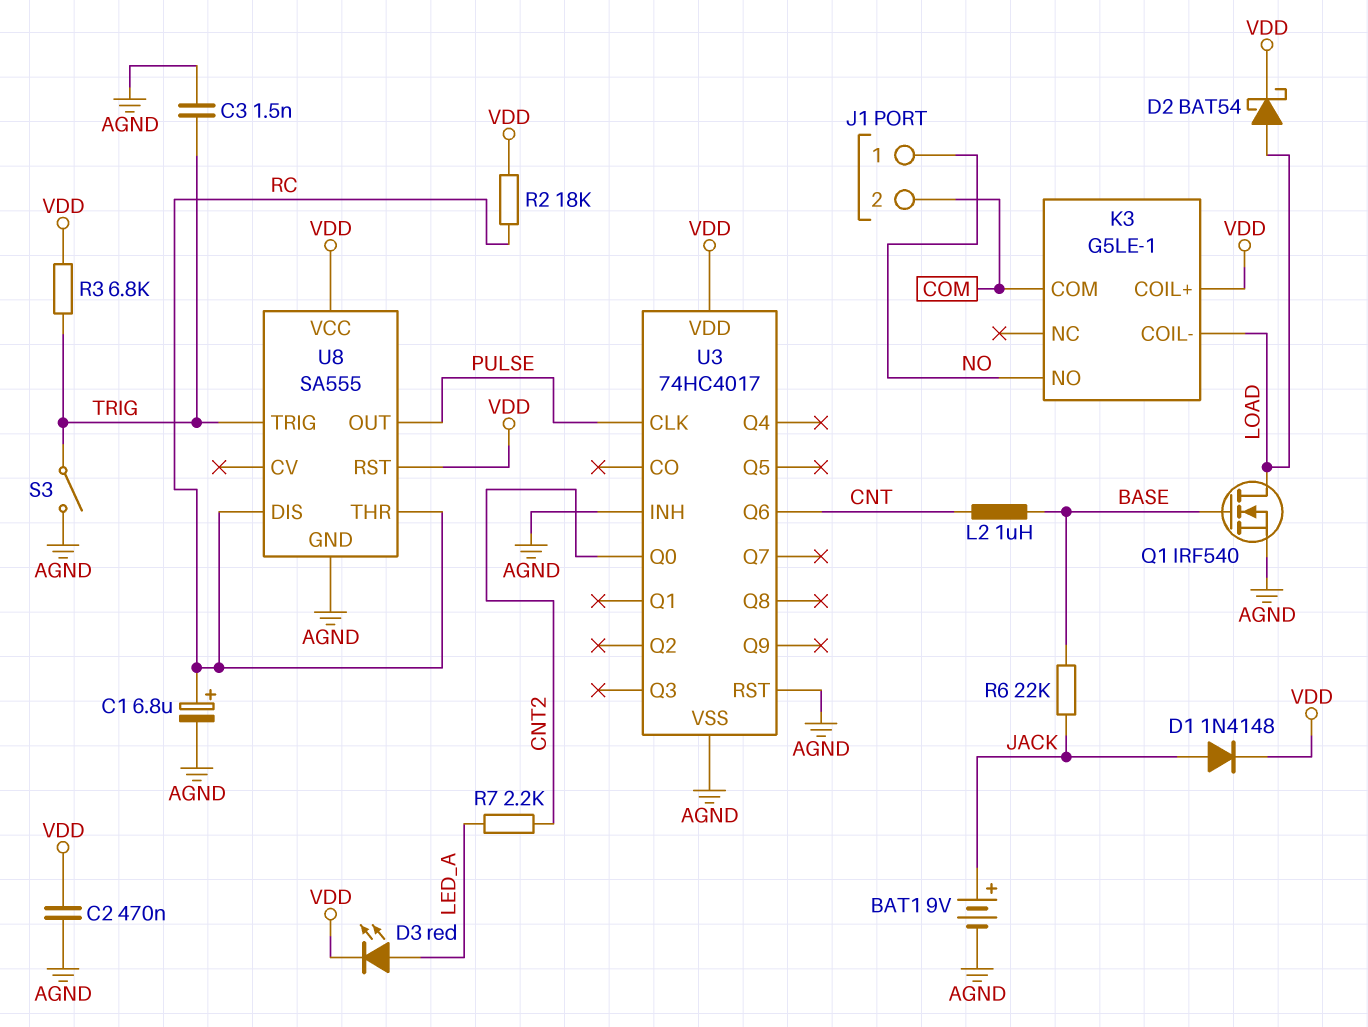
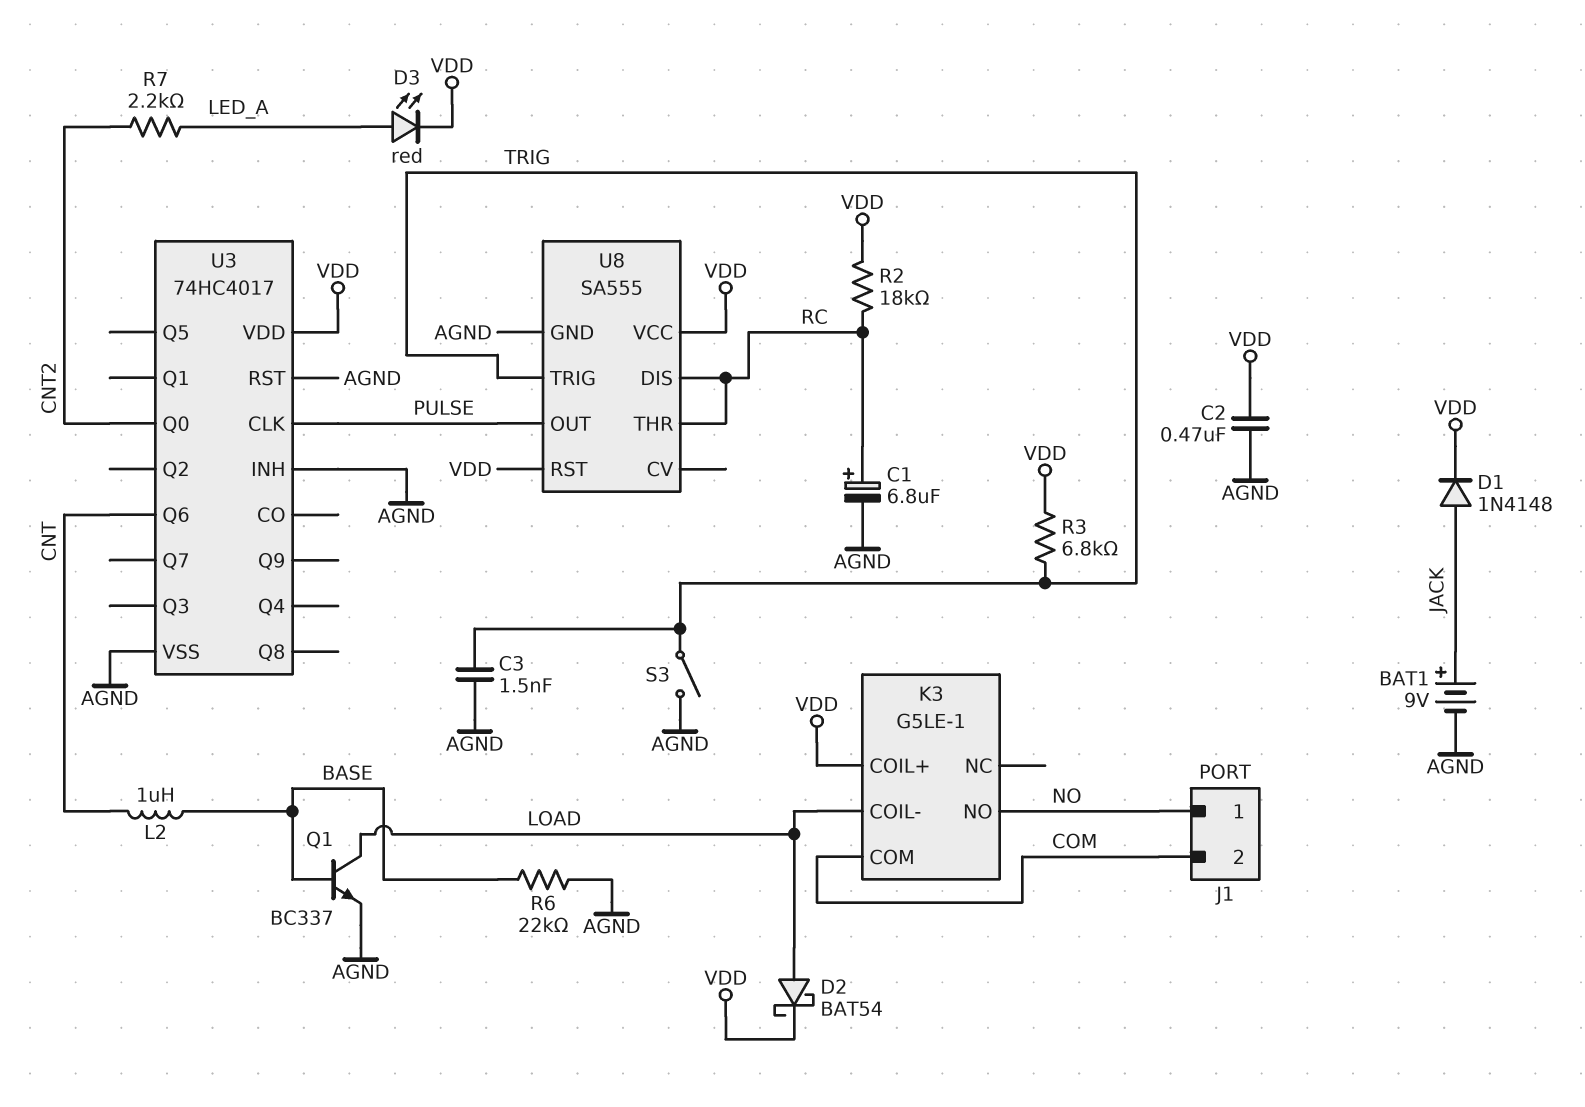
Q1: NMOS IRF540 (G BASE, D LOAD, S AGND) -> NPN BC337 (B BASE, C LOAD, E AGND)
R6: 22k (BASE, JACK) -> 22k (AGND, BASE)

